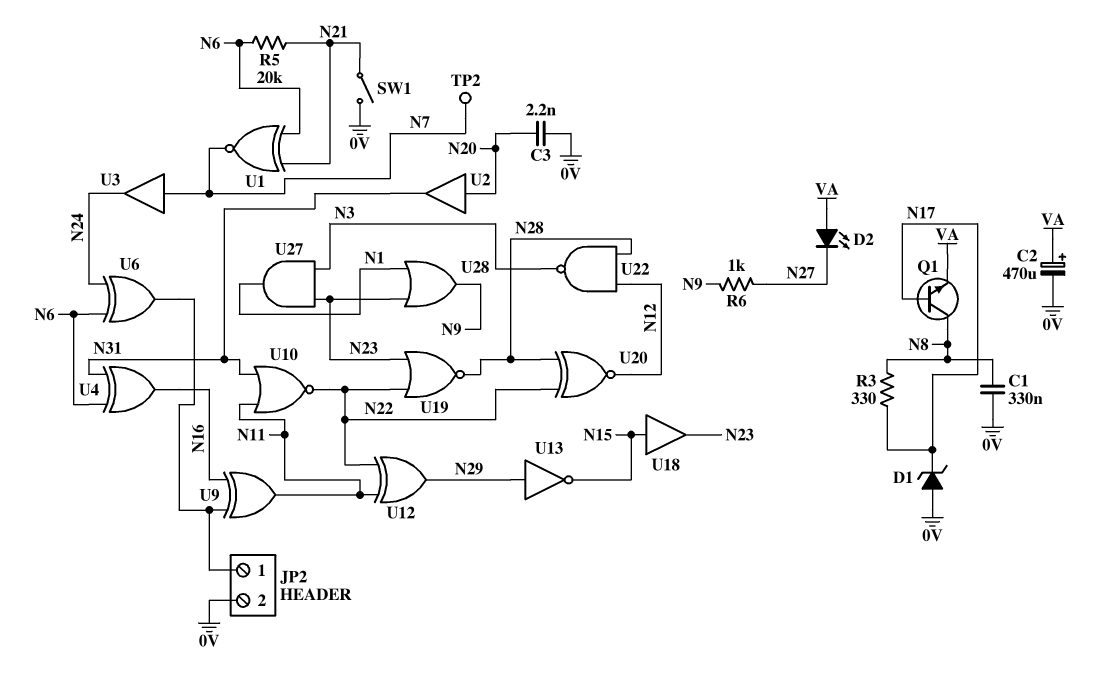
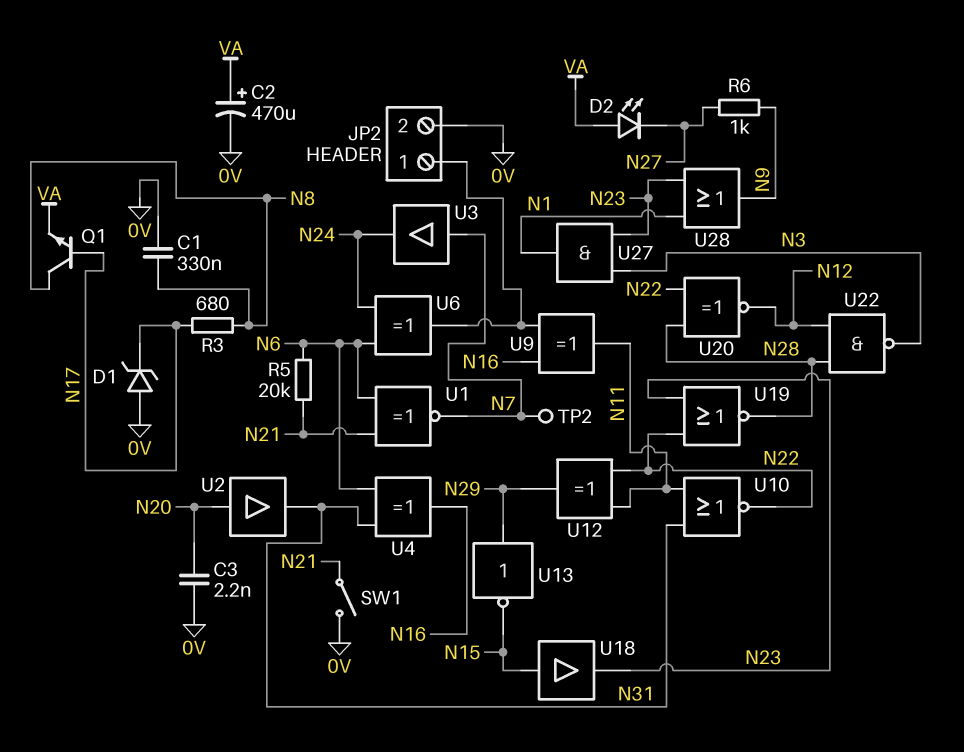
R3: 330 (N8, N17) -> 680 (N8, N17)

